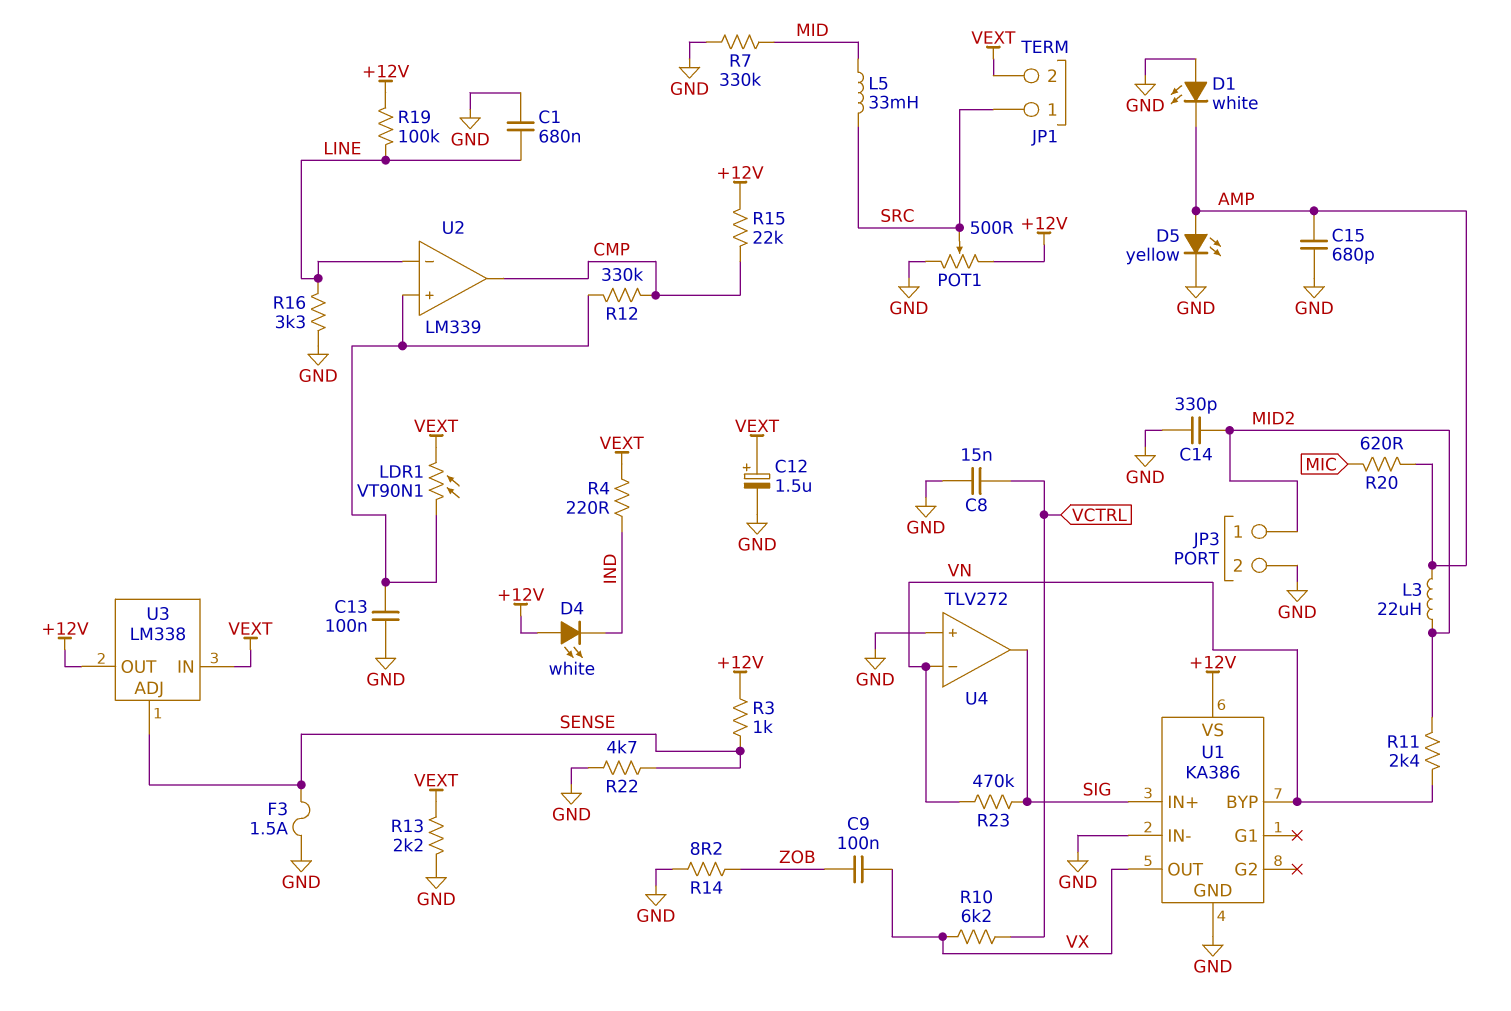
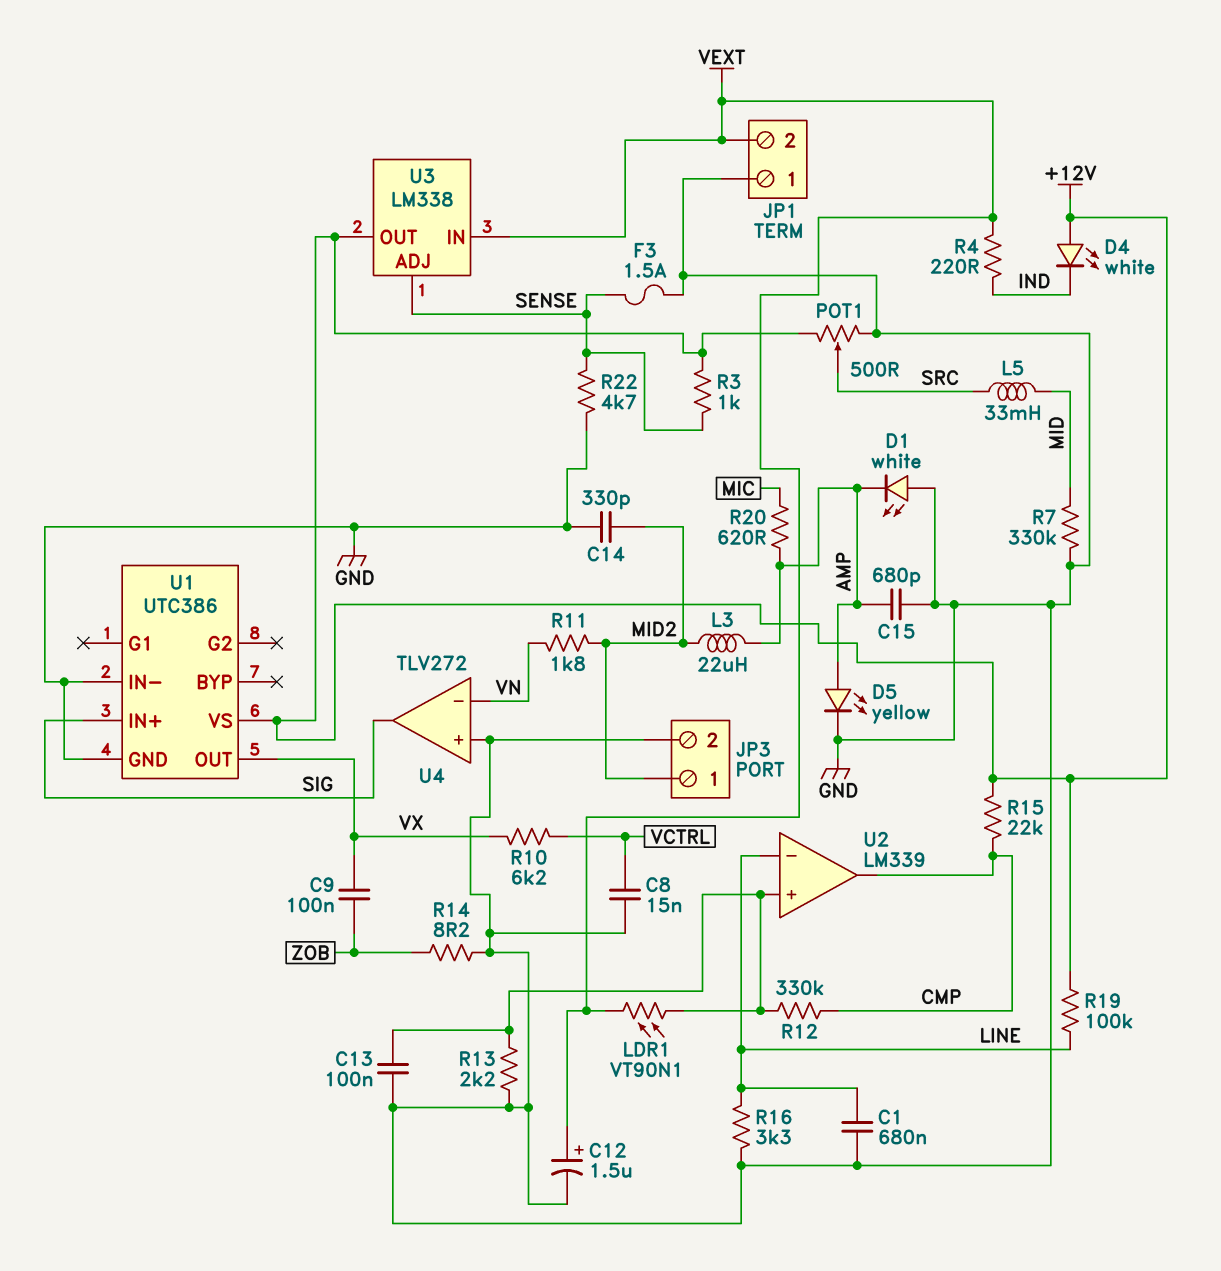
JP1 pin 1: SRC -> GND
R11: 2.4k (MID2, VN) -> 1.8k (MID2, VN)
R13: 2.2k (GND, VEXT) -> 2.2k (GND, U2/in+)
R23: 470k (SIG, VN) -> none
U1: KA386 -> UTC386
U1 pin BYP: VN -> none

